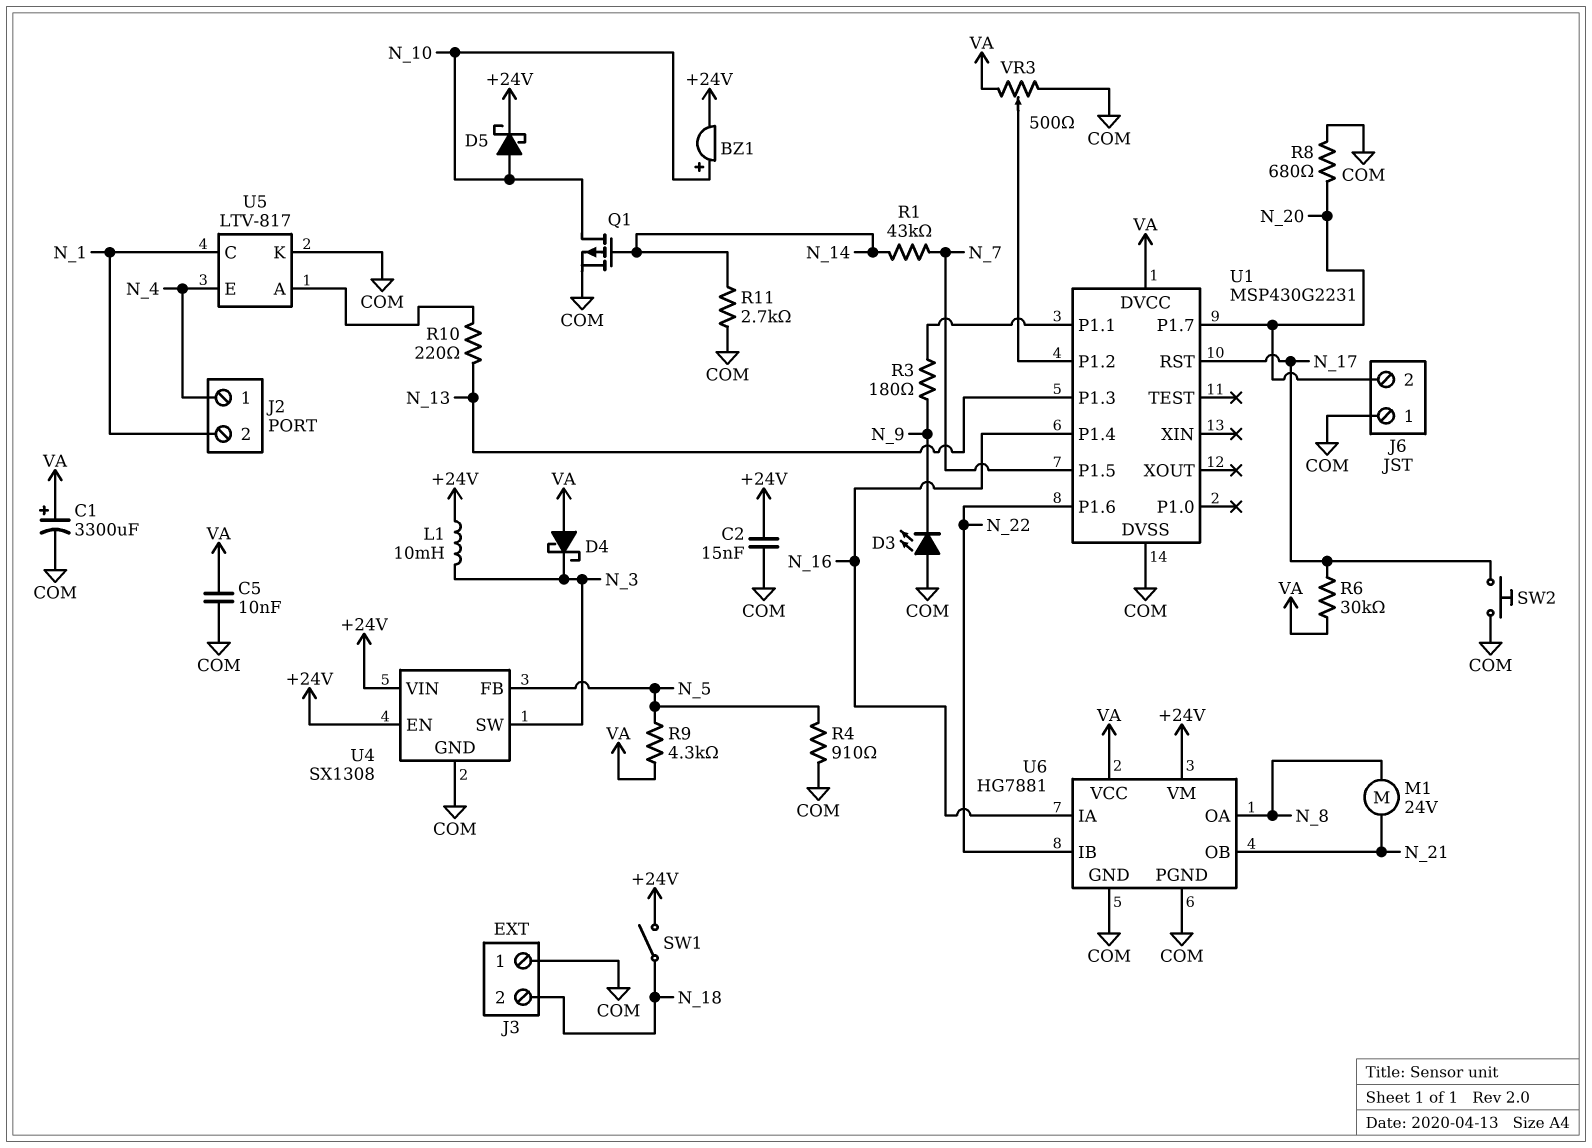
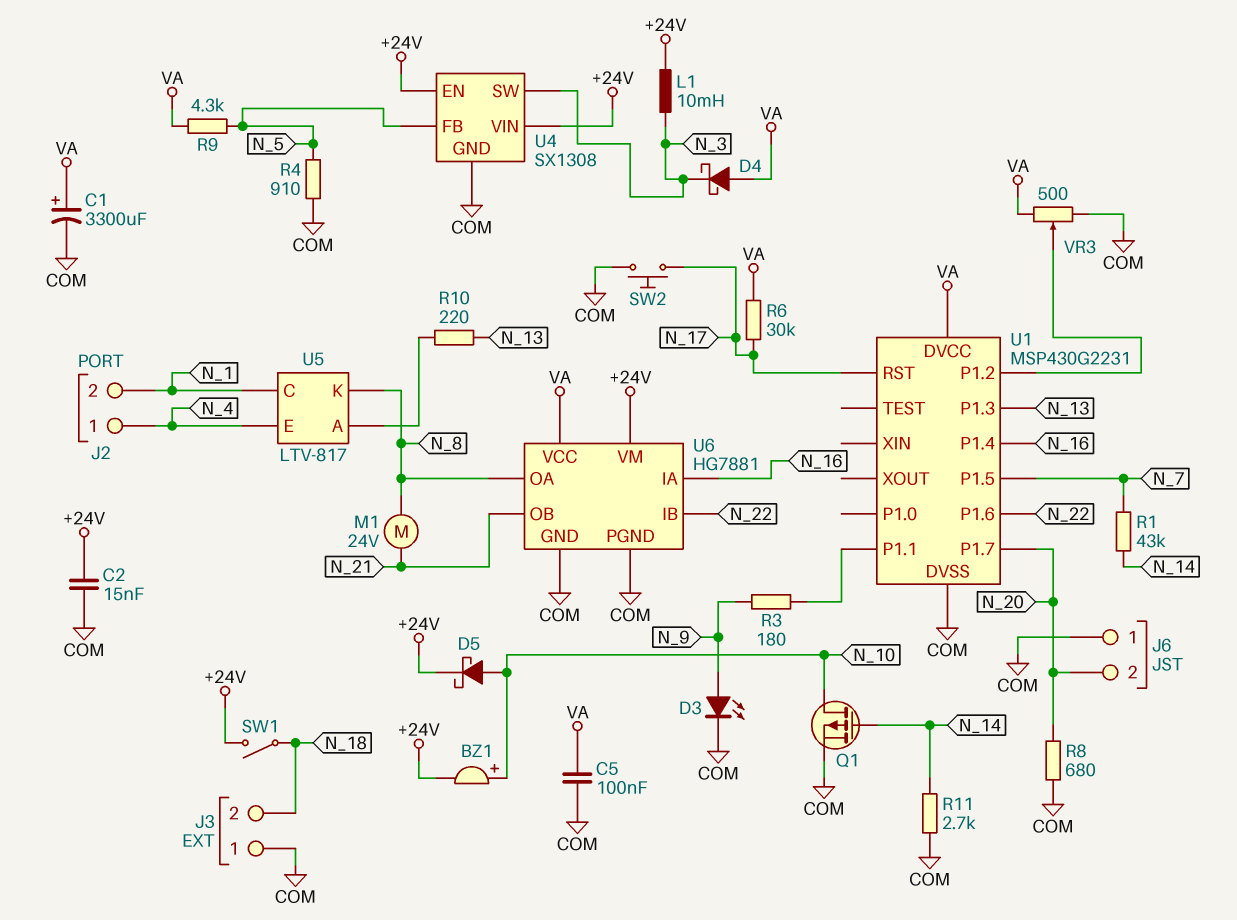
C5: 10nF (COM, VA) -> 100nF (COM, VA)
D3: LED (A COM, K N_9) -> LED (A N_9, K COM)
U5 pin K: COM -> N_8

